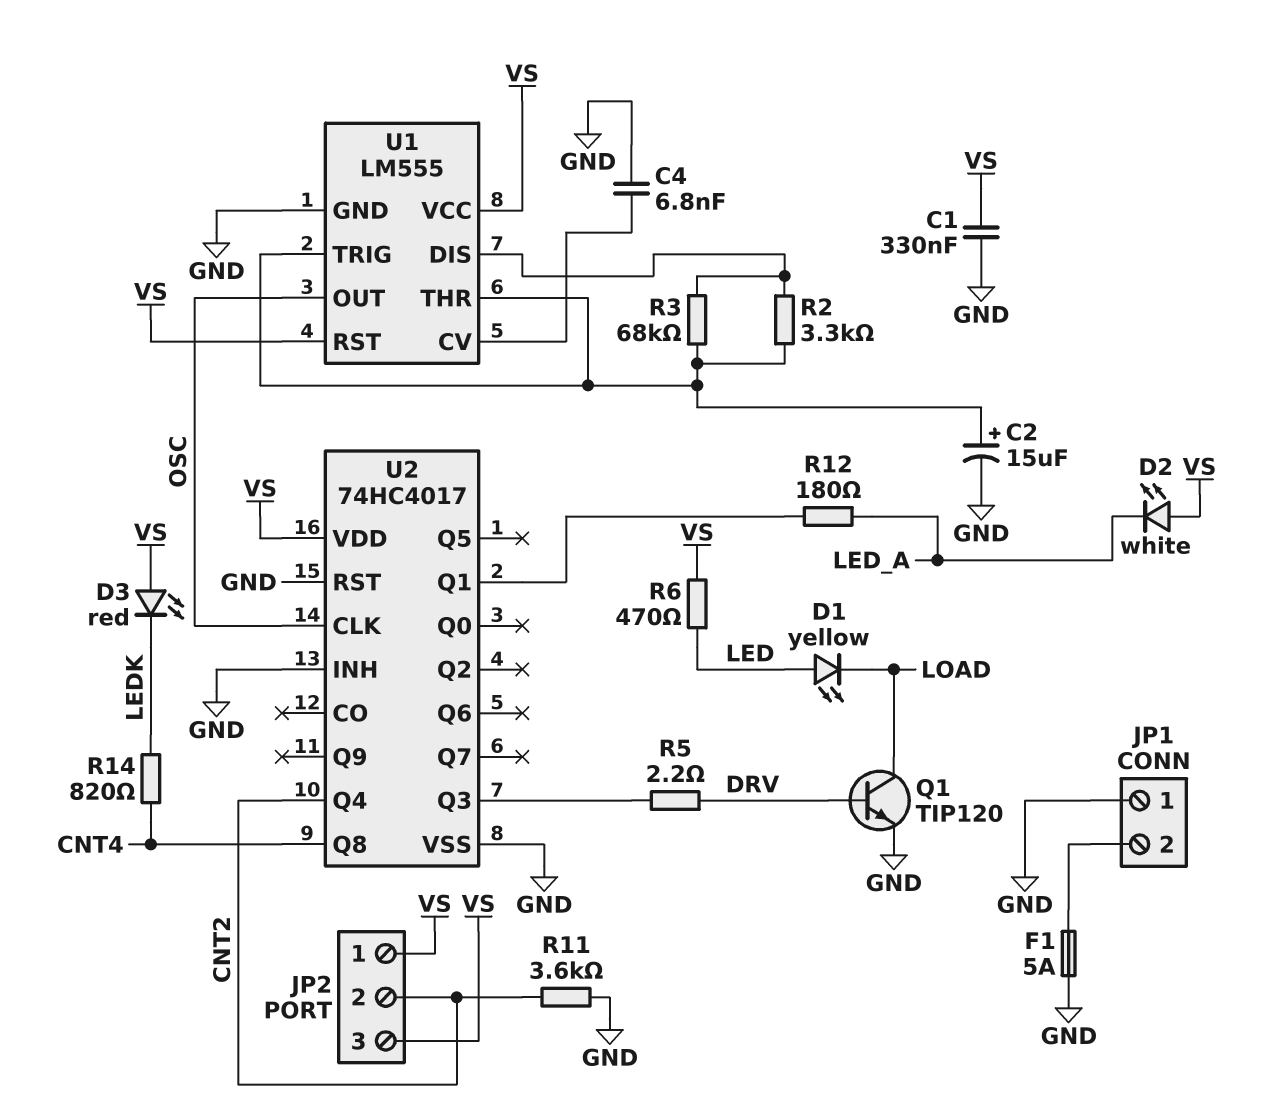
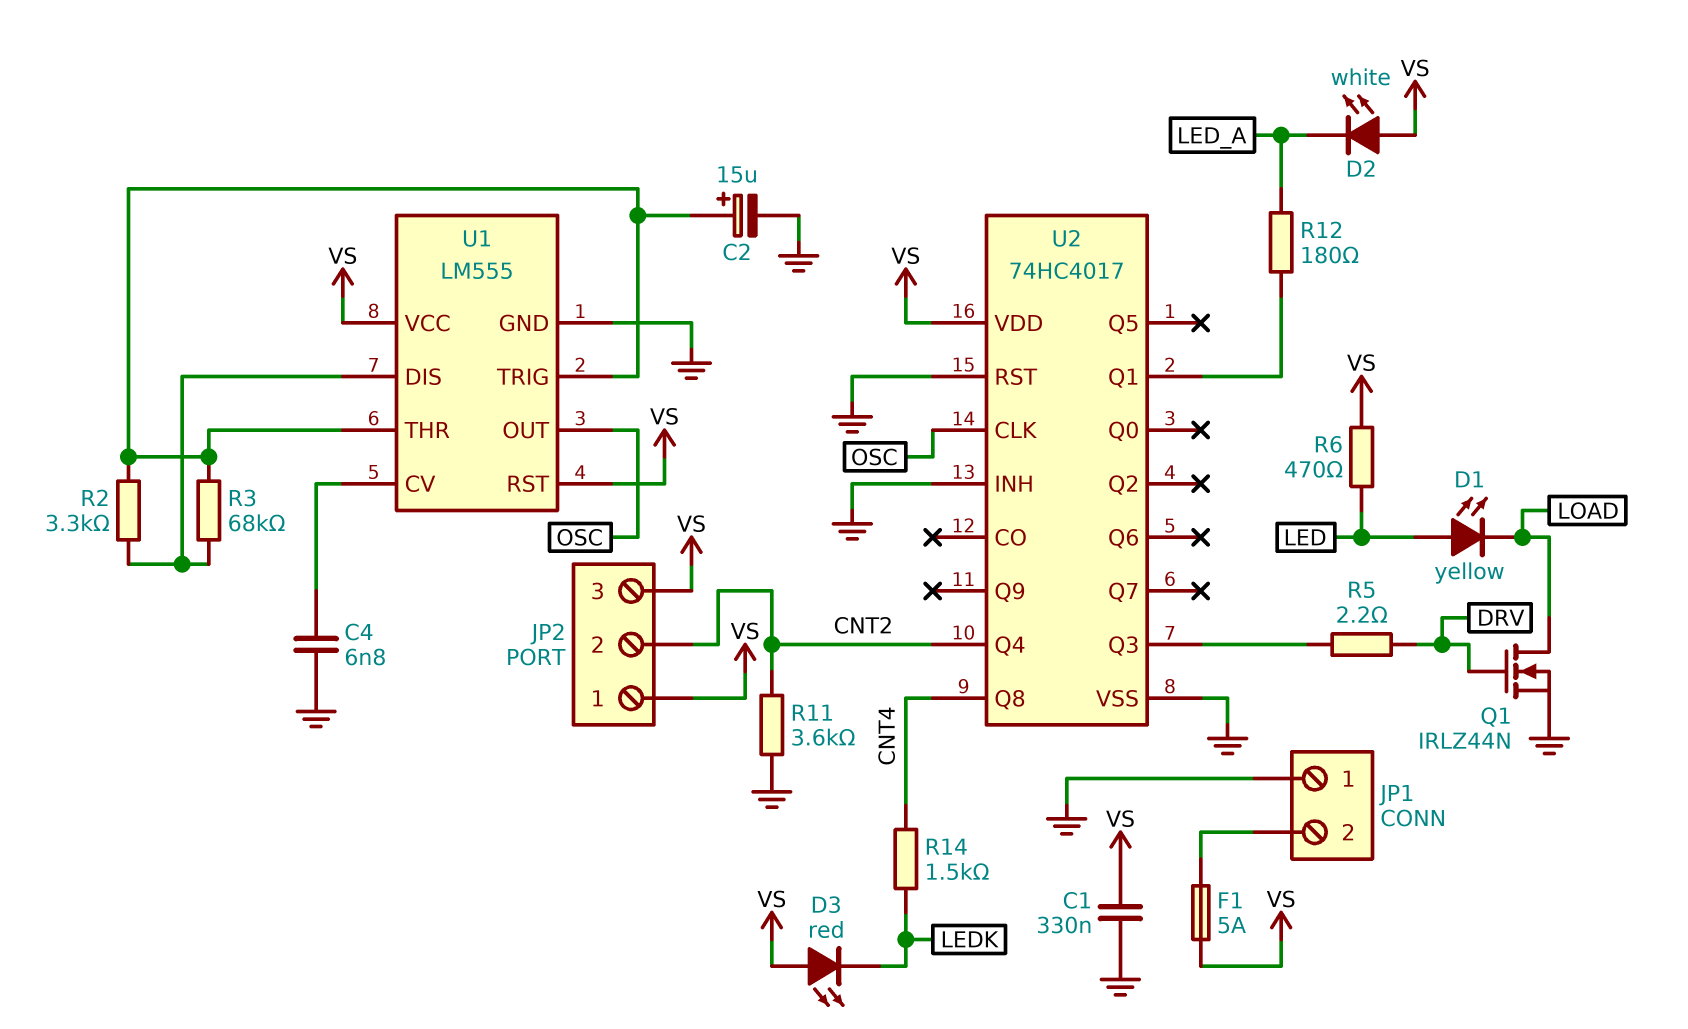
F1: 5A (GND, JP1/2) -> 5A (JP1/2, VS)
Q1: NPN TIP120 (B DRV, C LOAD, E GND) -> NMOS IRLZ44N (G DRV, D LOAD, S GND)
R14: 820 (CNT4, LEDK) -> 1.5k (CNT4, LEDK)

